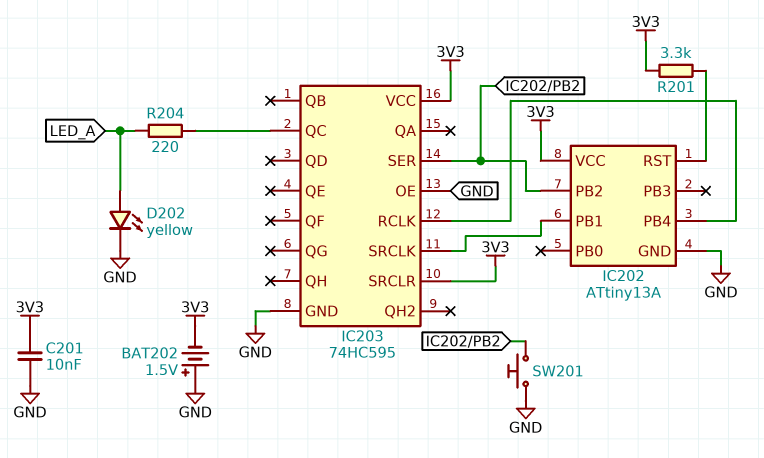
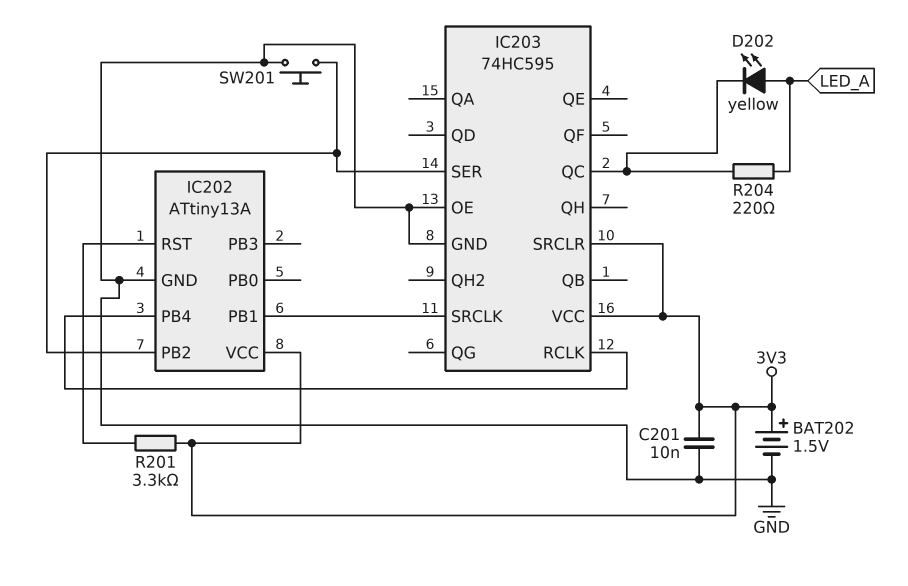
BAT202: 1.5V (plus GND, minus 3V3) -> 1.5V (plus 3V3, minus GND)
D202: LED yellow (A LED_A, K GND) -> LED yellow (A LED_A, K IC203/QC)

